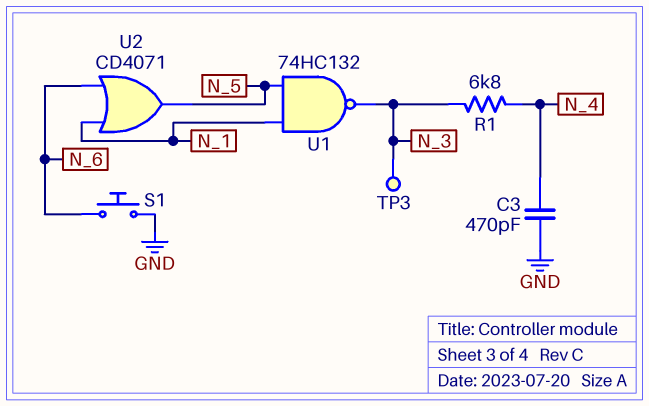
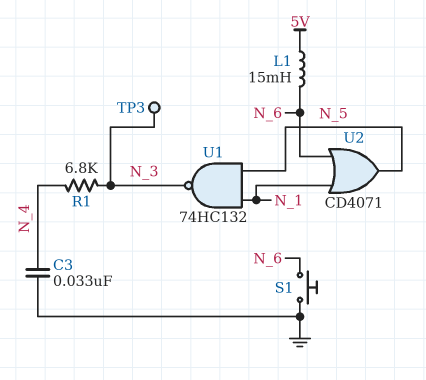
C3: 470pF (GND, N_4) -> 33nF (GND, N_4)
L1: none -> 15mH (5V, N_6)

